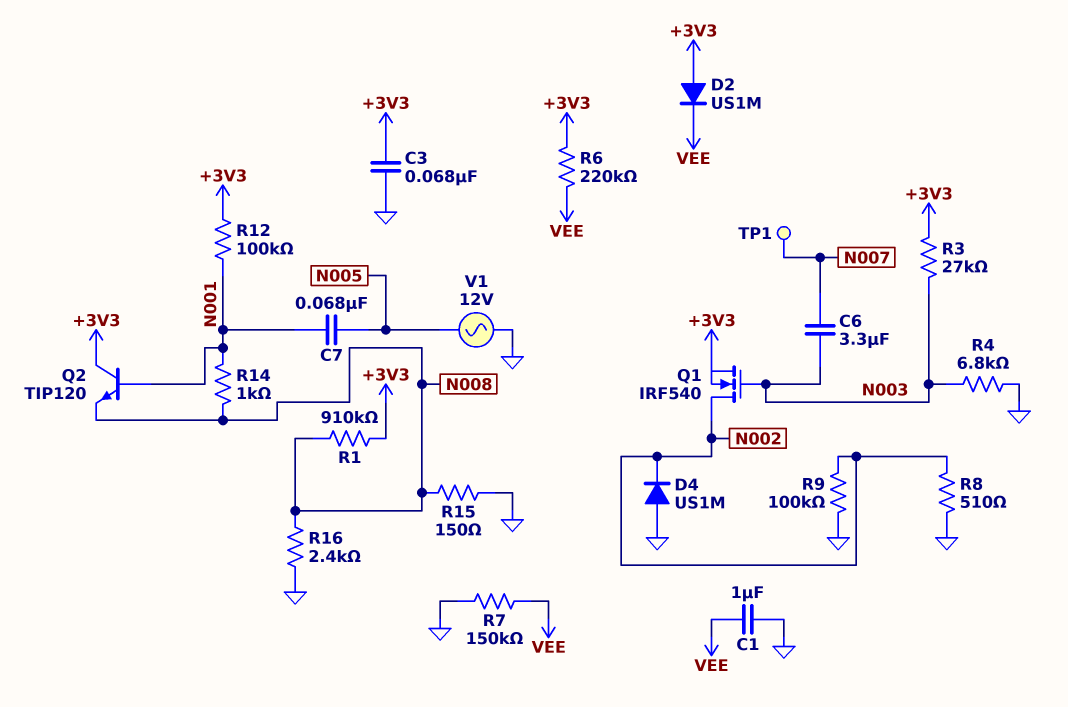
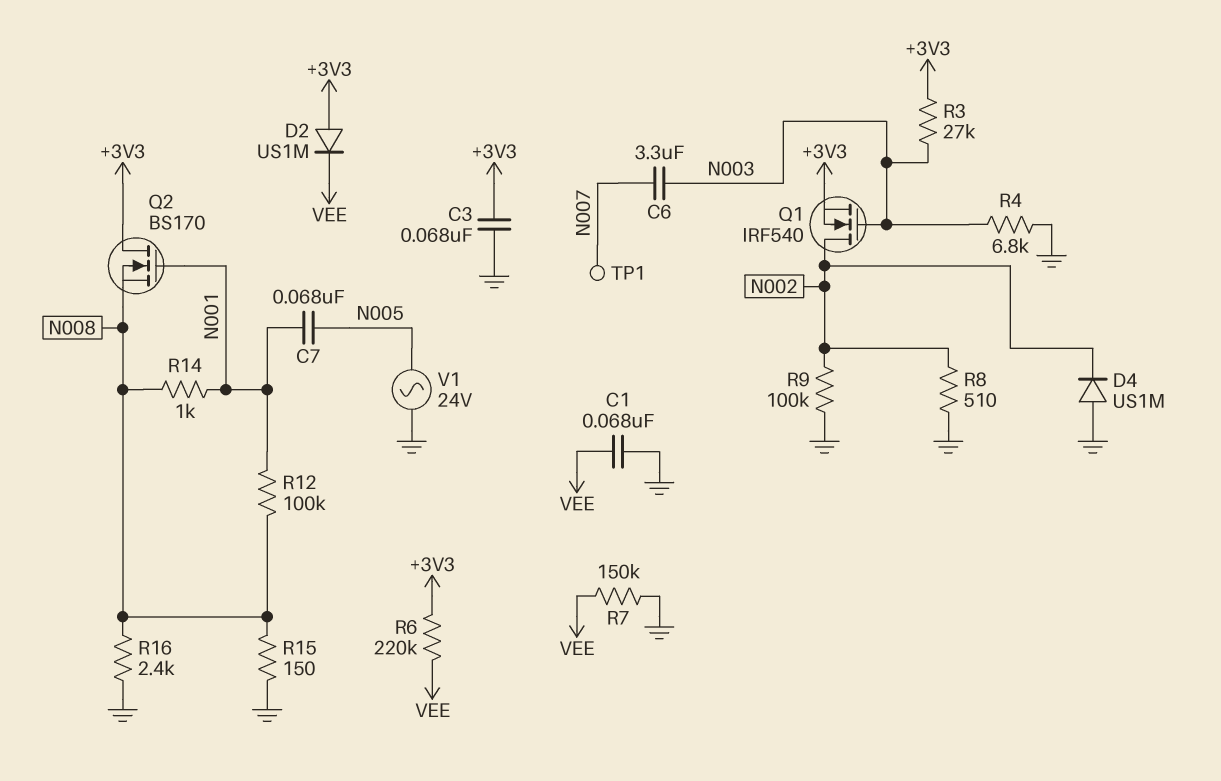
C1: 1uF (GND, VEE) -> 68nF (GND, VEE)
Q2: NPN TIP120 (B N001, C +3V3, E N008) -> NMOS BS170 (G N001, D +3V3, S N008)
R1: 910k (+3V3, N008) -> none
R12: 100k (+3V3, N001) -> 100k (N001, N008)
V1: AC 12V (GND, N005) -> AC 24V (GND, N005)

